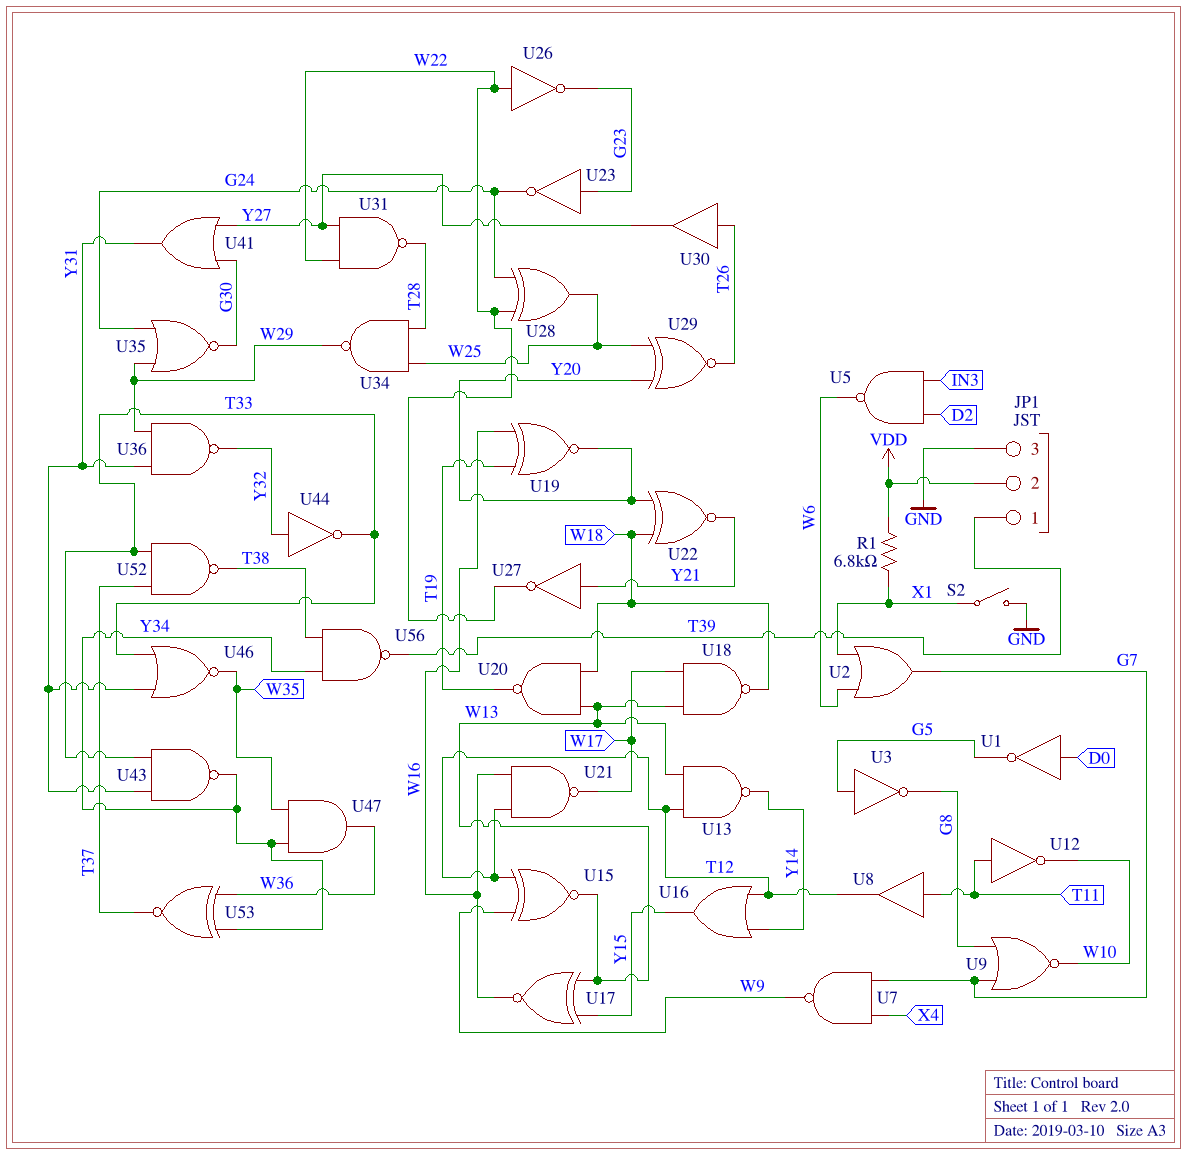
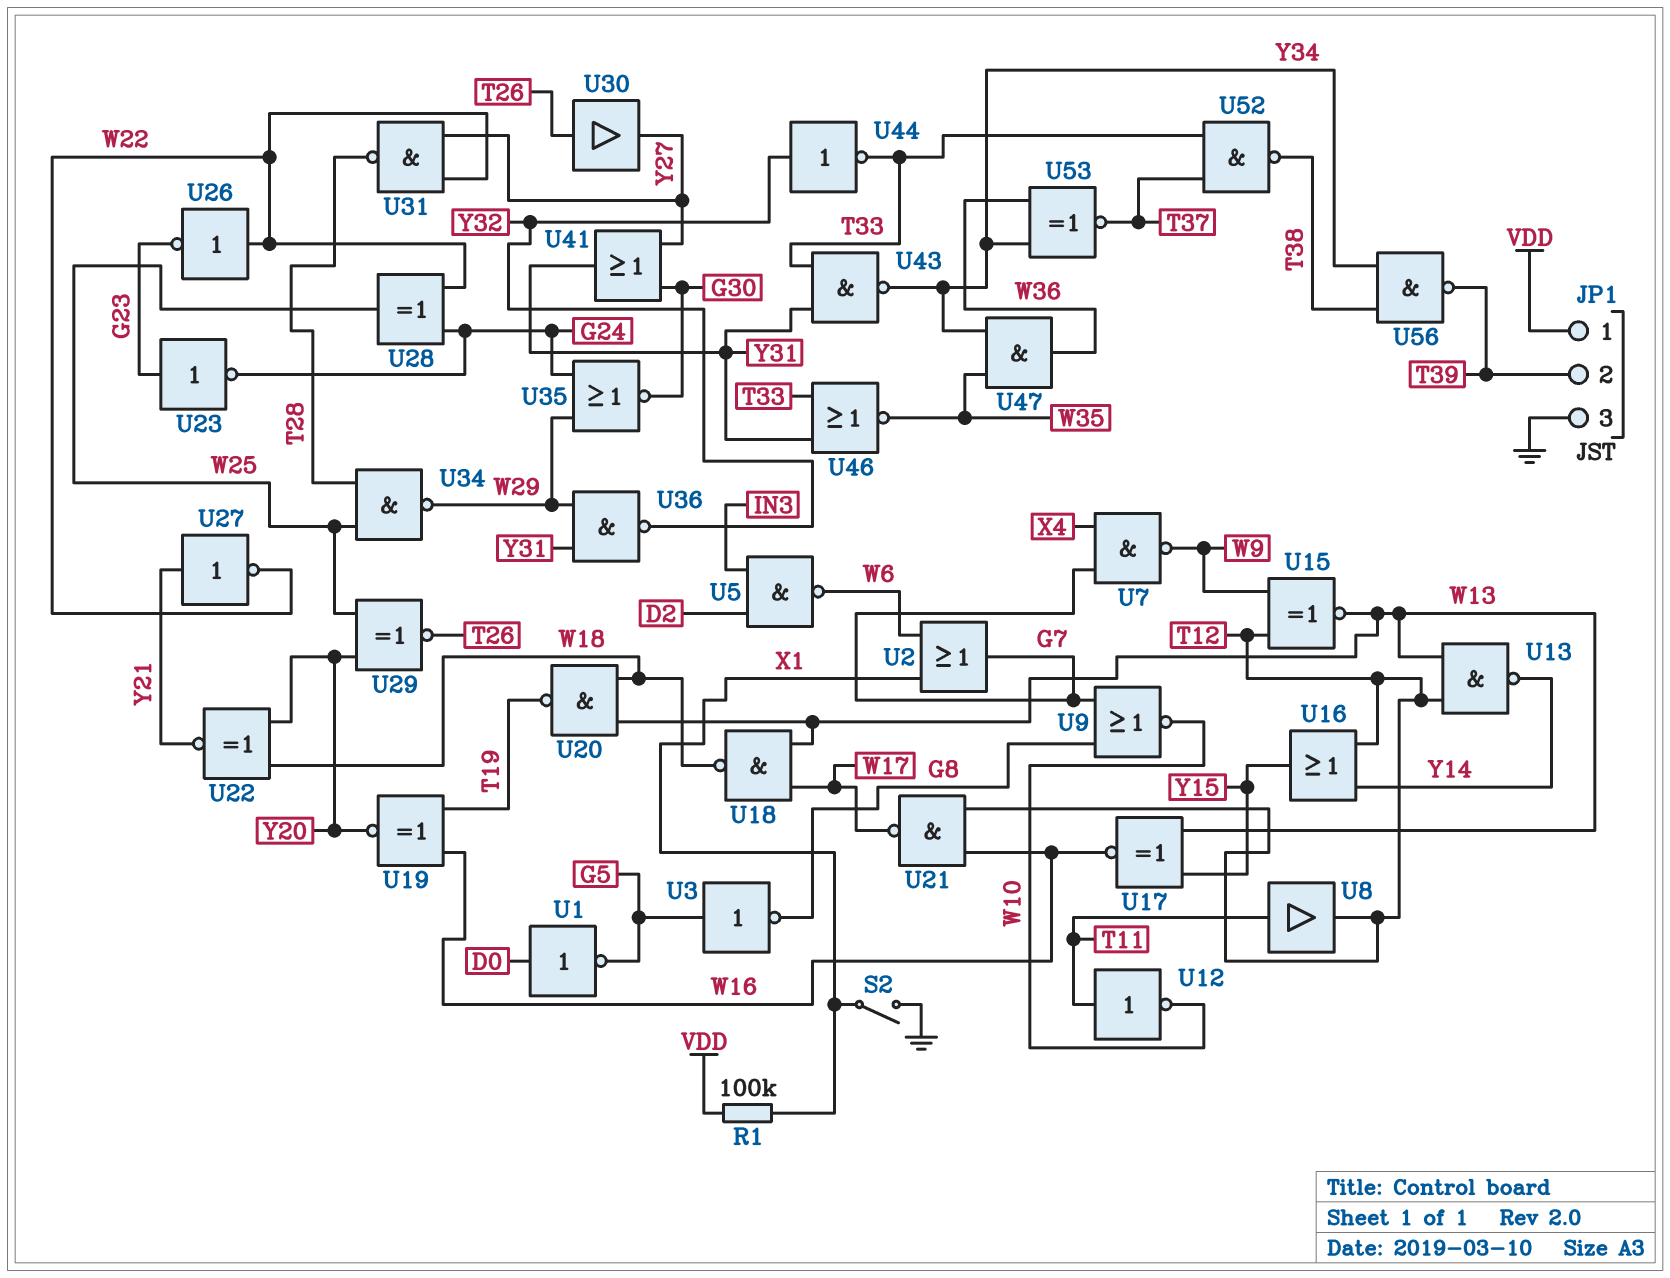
JP1 pin 1: T39 -> VDD
JP1 pin 2: VDD -> T39
R1: 6.8k (VDD, X1) -> 100k (VDD, X1)

